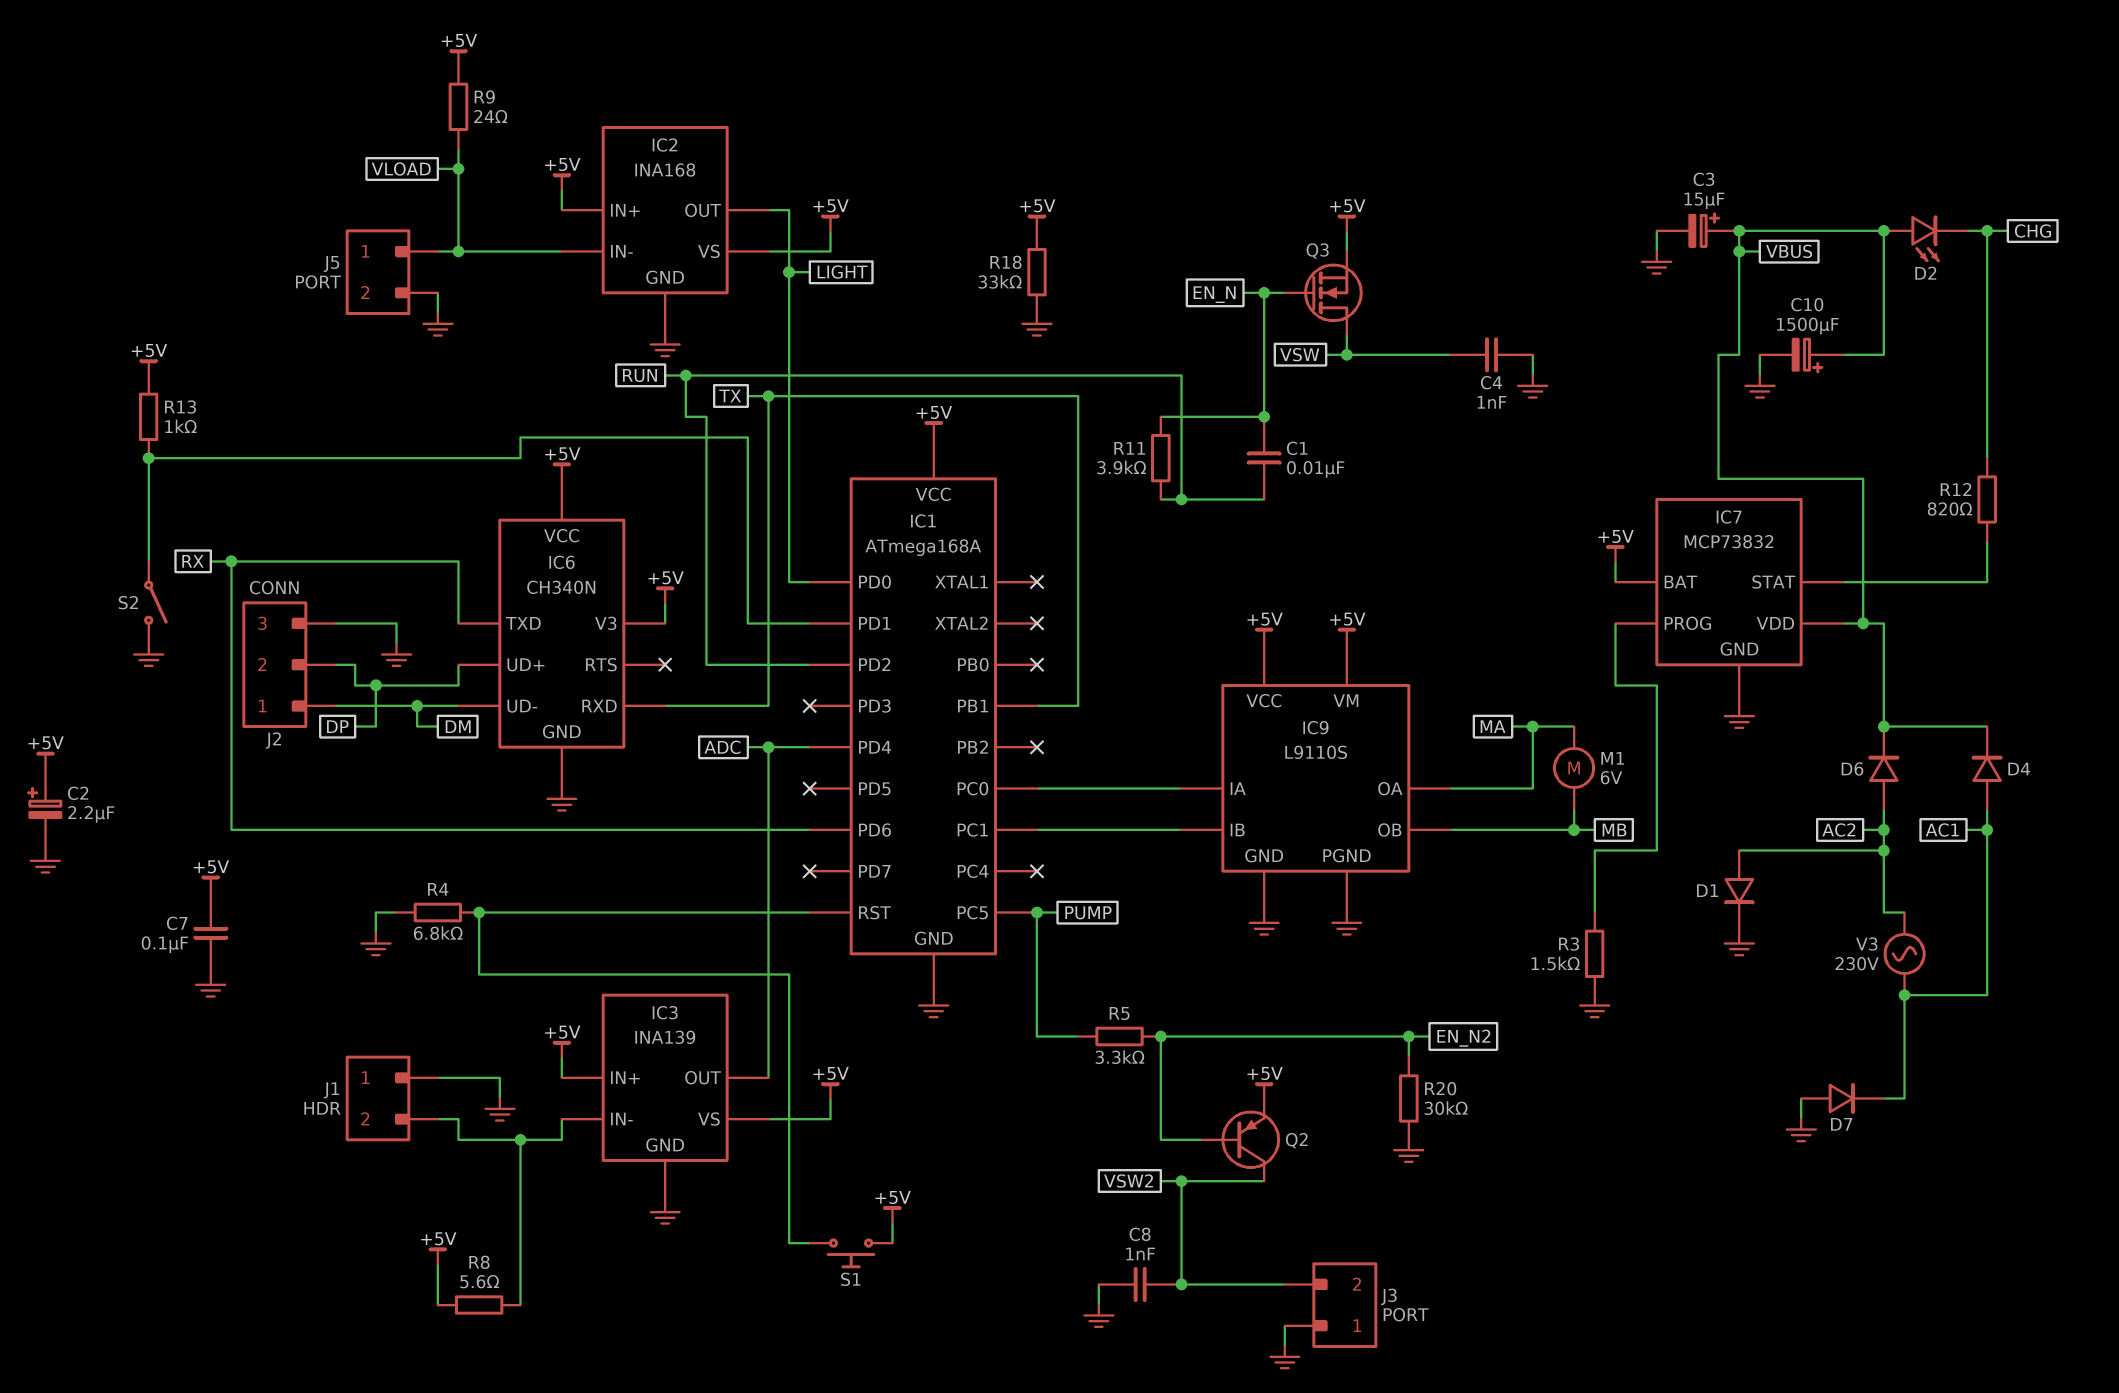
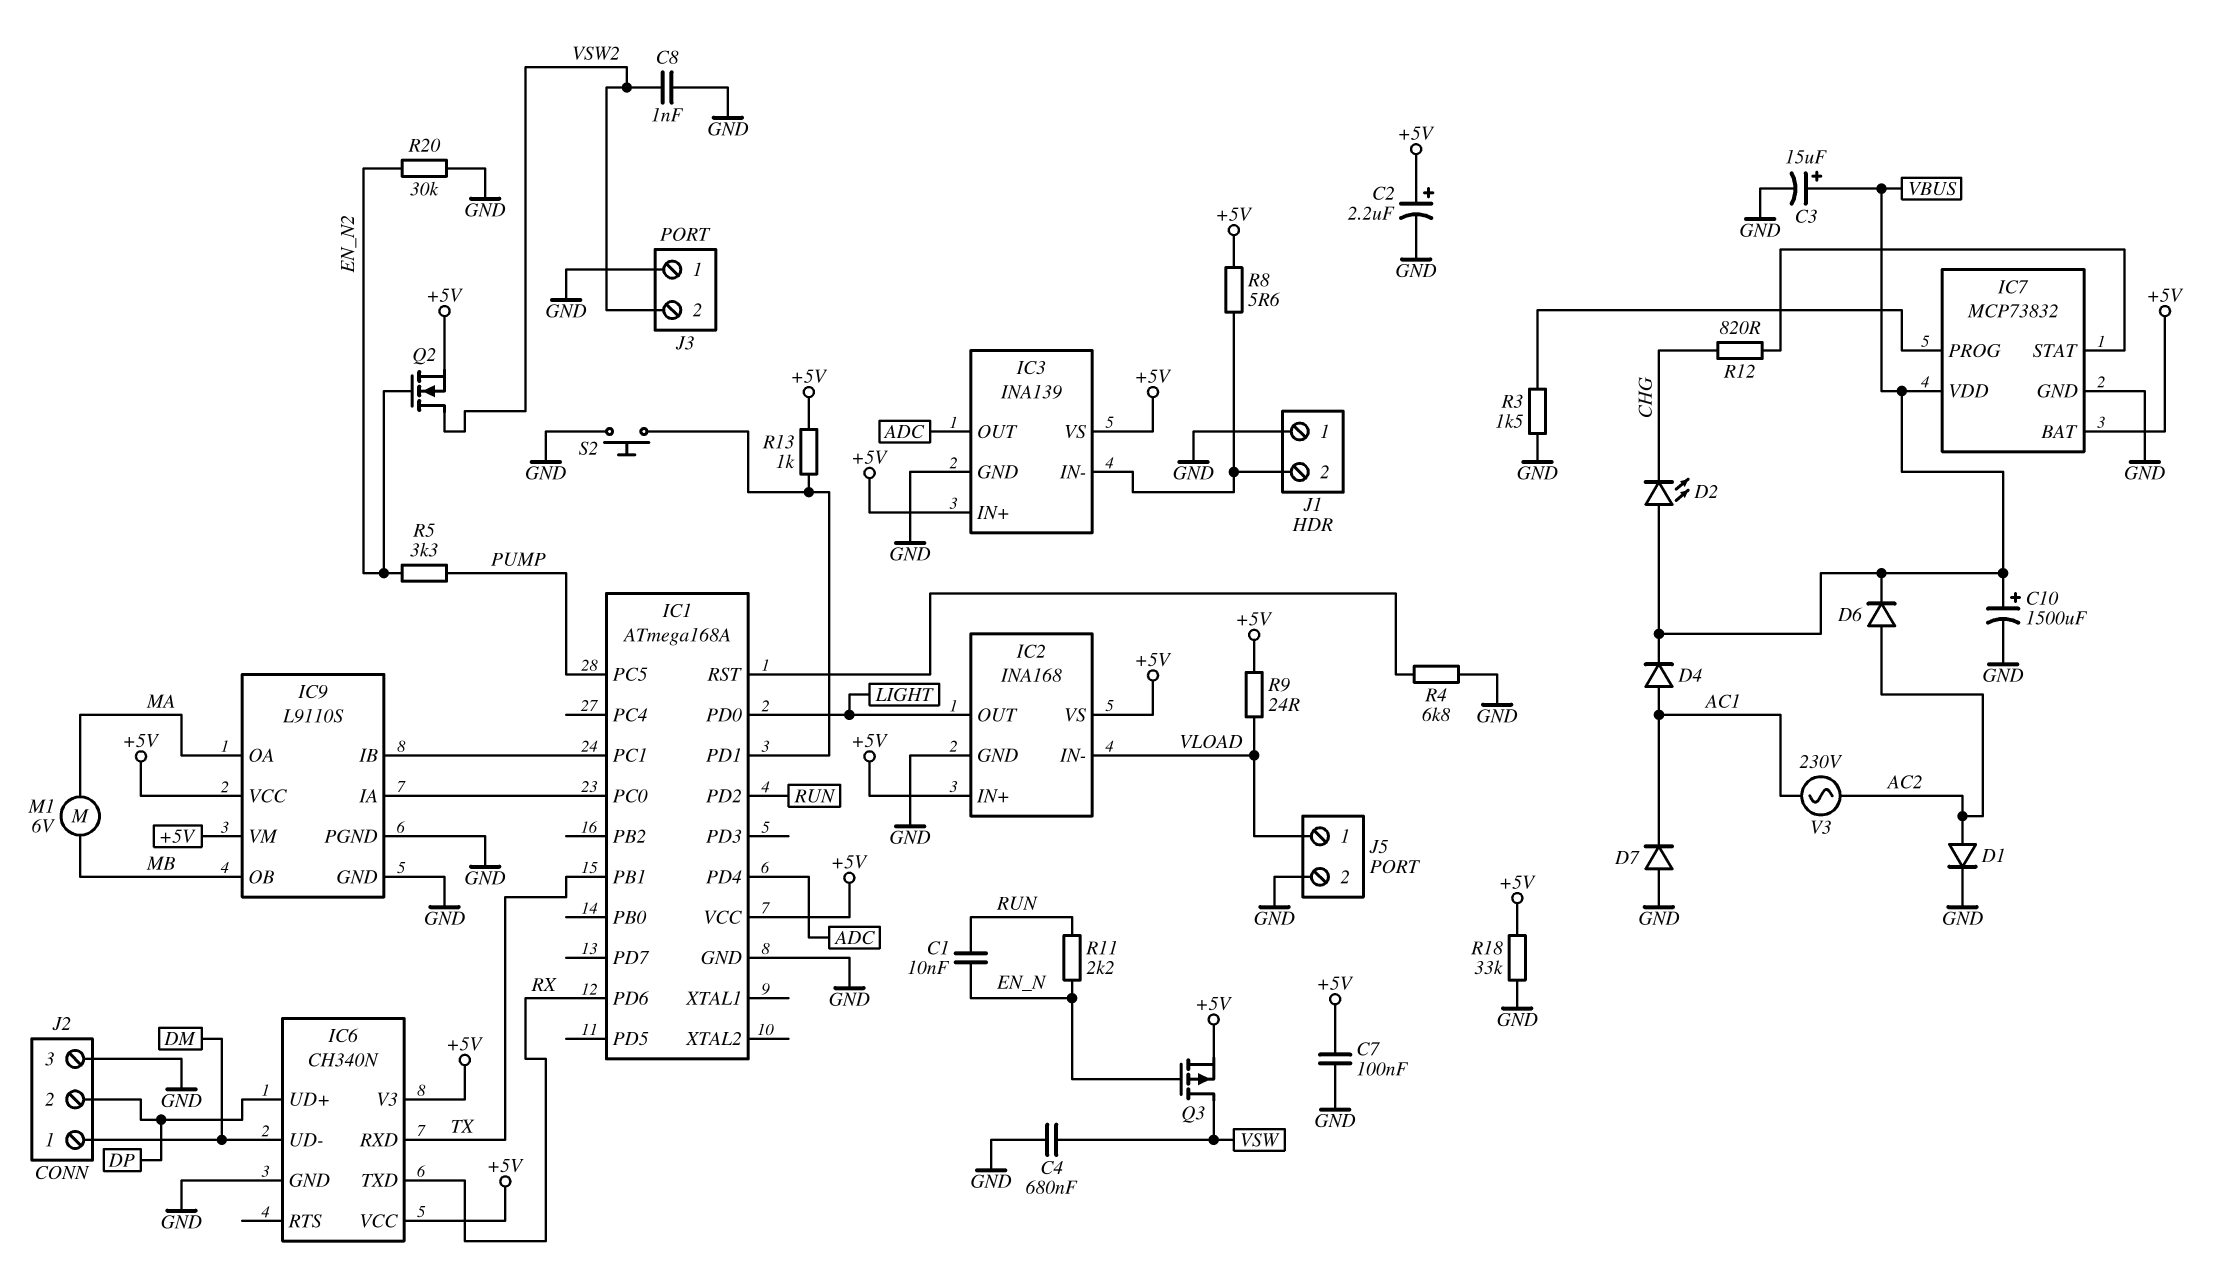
C4: 1nF (GND, VSW) -> 680nF (GND, VSW)
Q2: PNP (B EN_N2, C VSW2, E +5V) -> NMOS (G EN_N2, D VSW2, S +5V)
Q3: NMOS (G EN_N, D VSW, S +5V) -> PMOS (G EN_N, D VSW, S +5V)
R11: 3.9k (EN_N, RUN) -> 2.2k (EN_N, RUN)
S1: button (+5V, IC1/RST) -> none
S2: switch (GND, IC1/PD1) -> button (GND, IC1/PD1)

